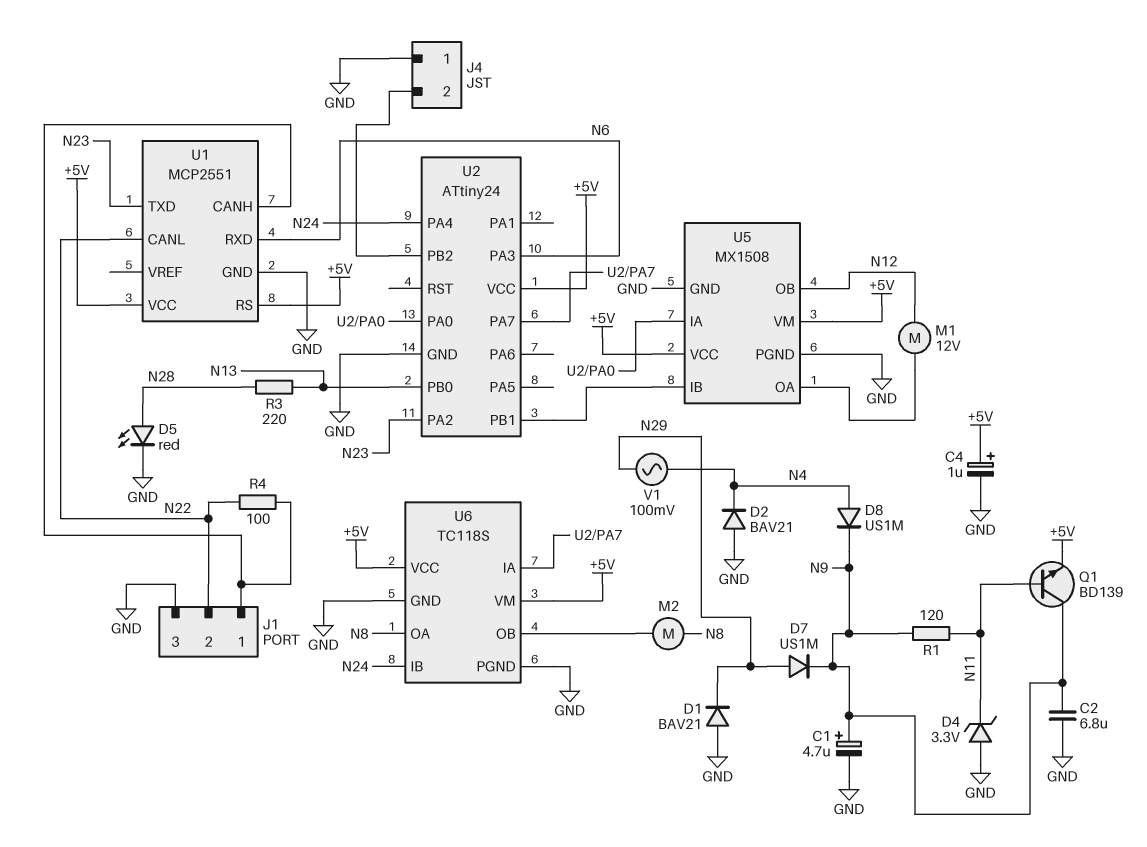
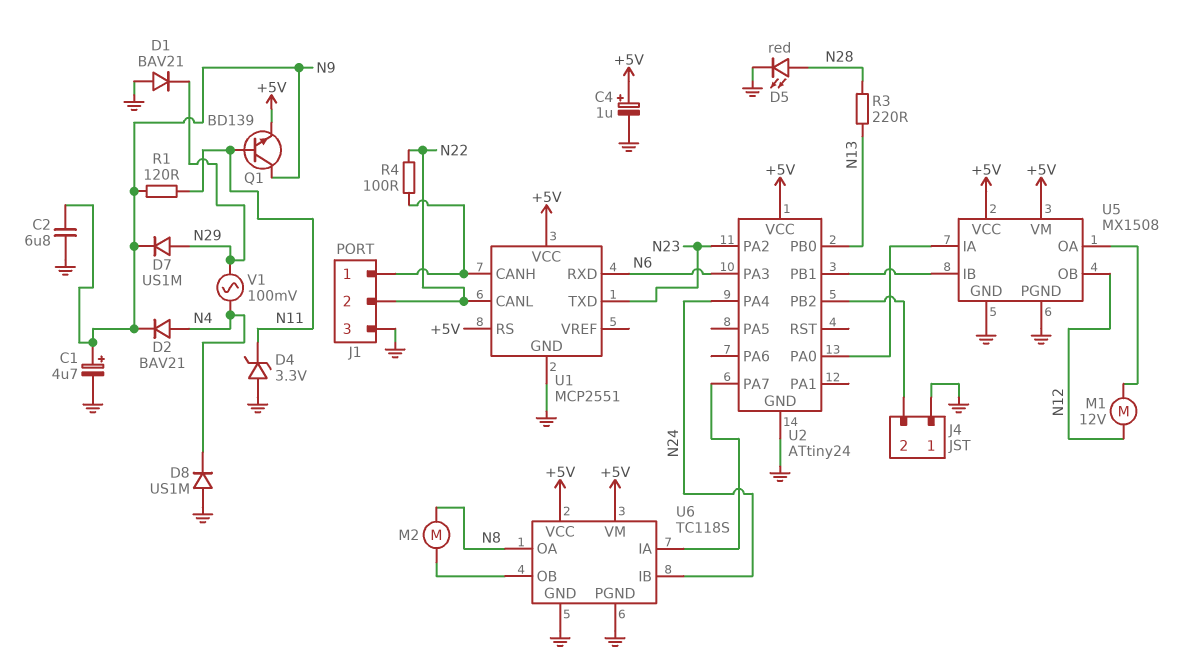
D2: diode BAV21 (A GND, K N4) -> diode BAV21 (A N4, K N9)
D8: diode US1M (A N4, K N9) -> diode US1M (A GND, K N4)

